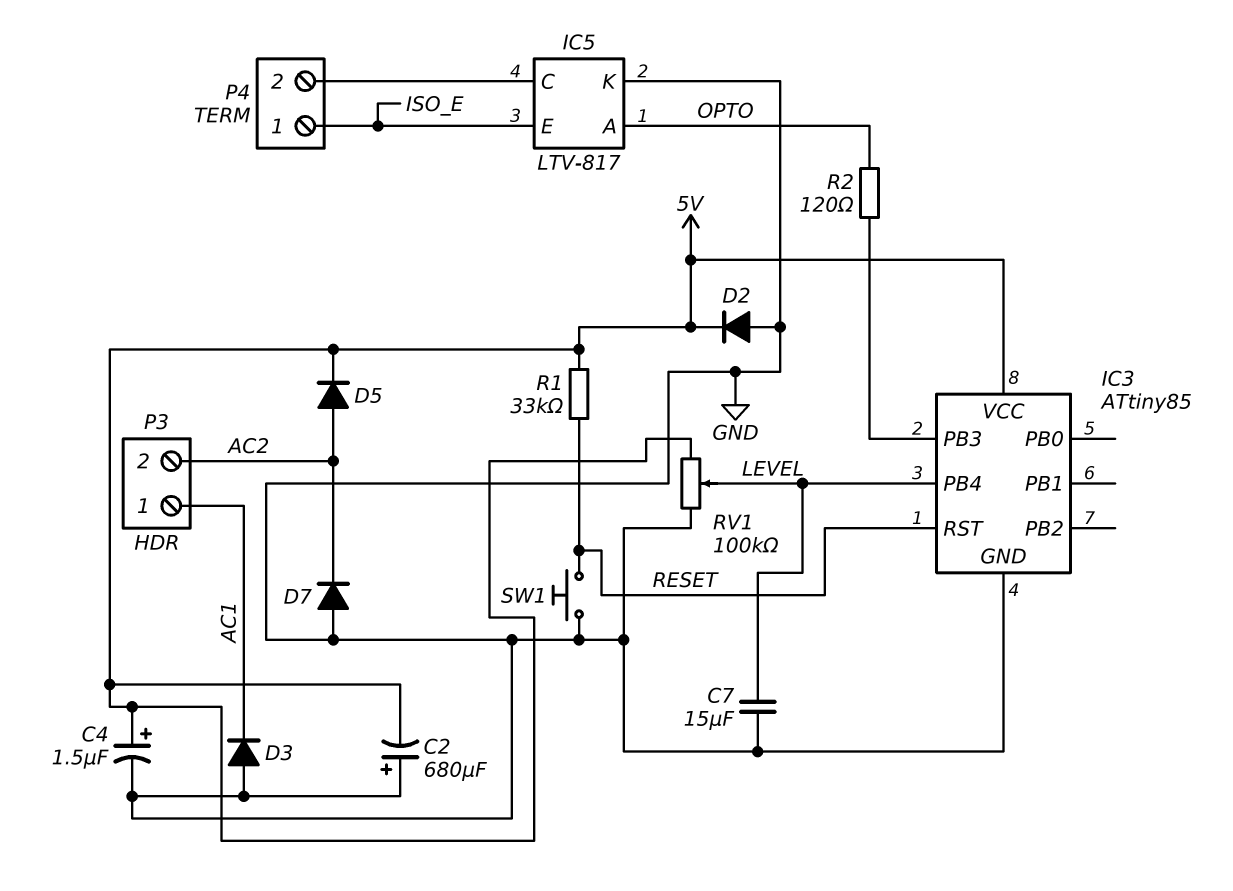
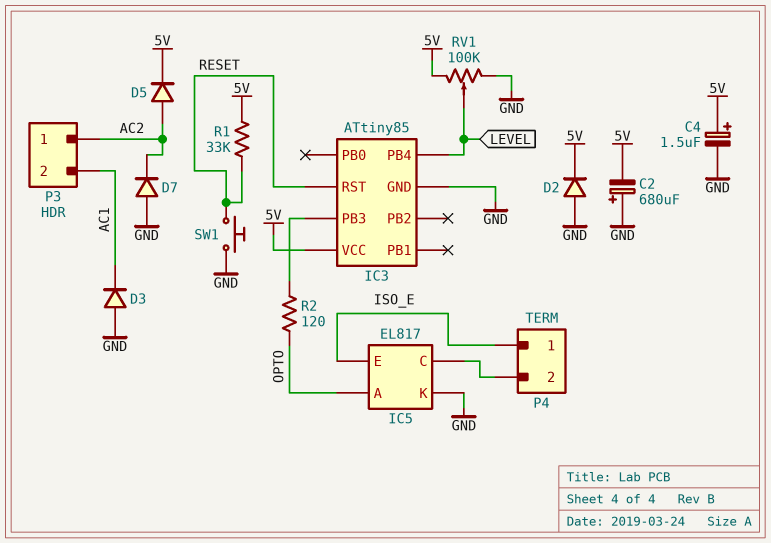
C7: 15uF (GND, LEVEL) -> none
IC5: LTV-817 -> EL817
P3 pin 1: AC1 -> AC2
P3 pin 2: AC2 -> AC1

